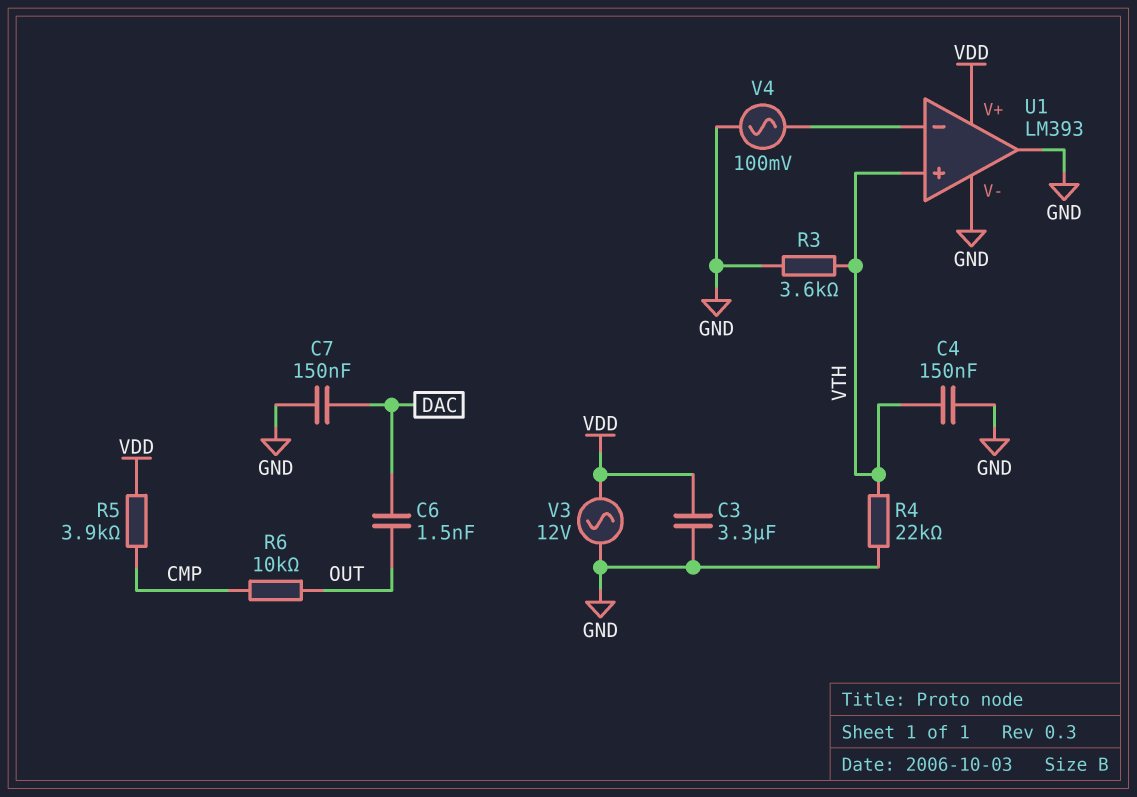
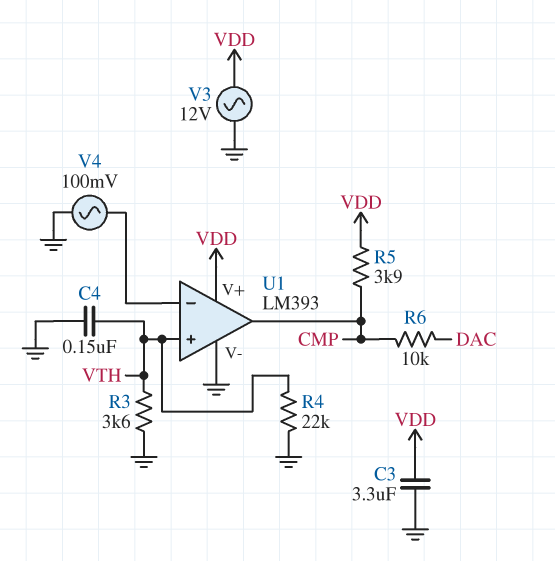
C6: 1.5nF (DAC, OUT) -> none
C7: 150nF (DAC, GND) -> none
R6: 10k (CMP, OUT) -> 10k (CMP, DAC)
U1 pin out: GND -> CMP

